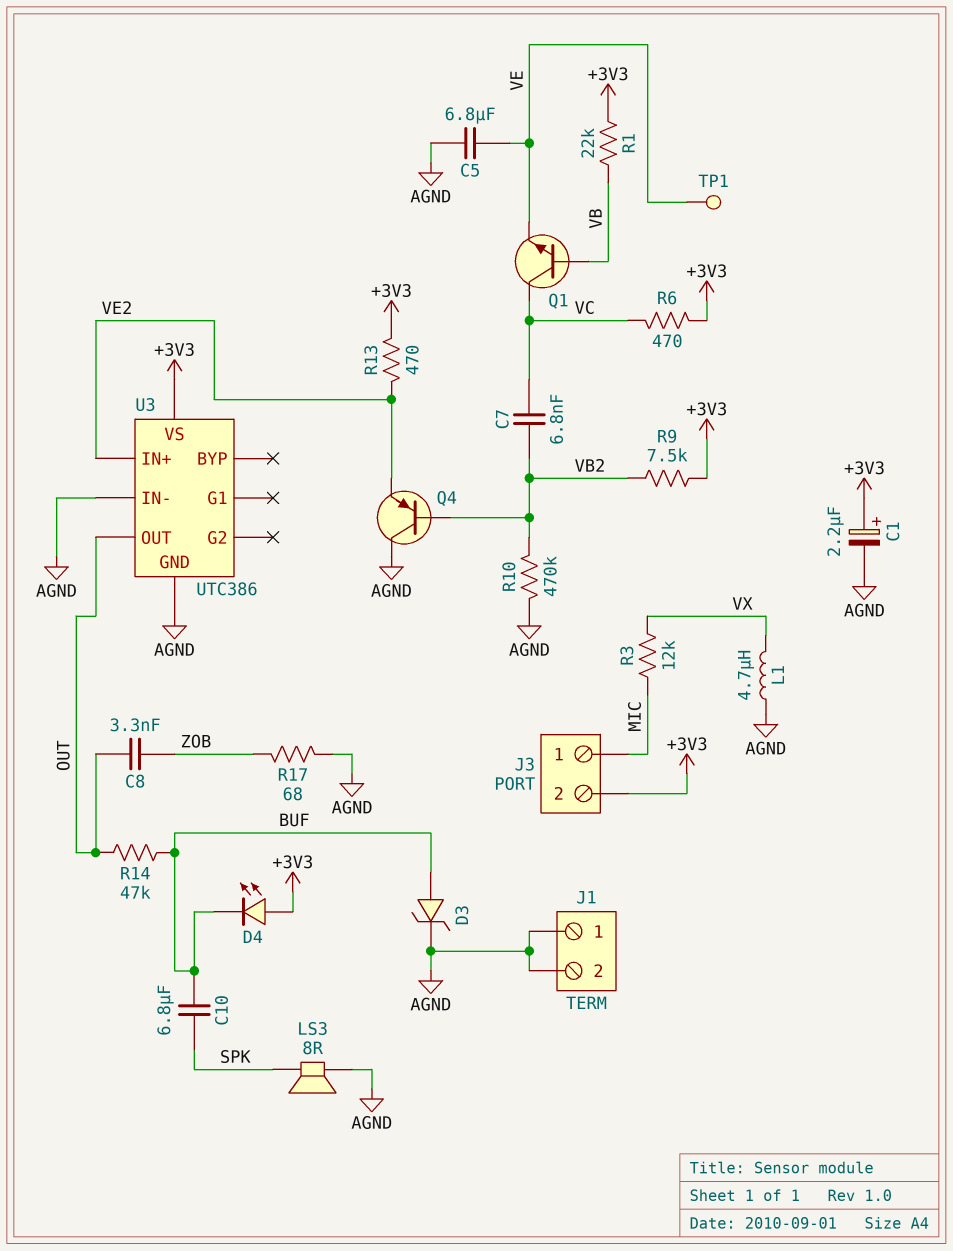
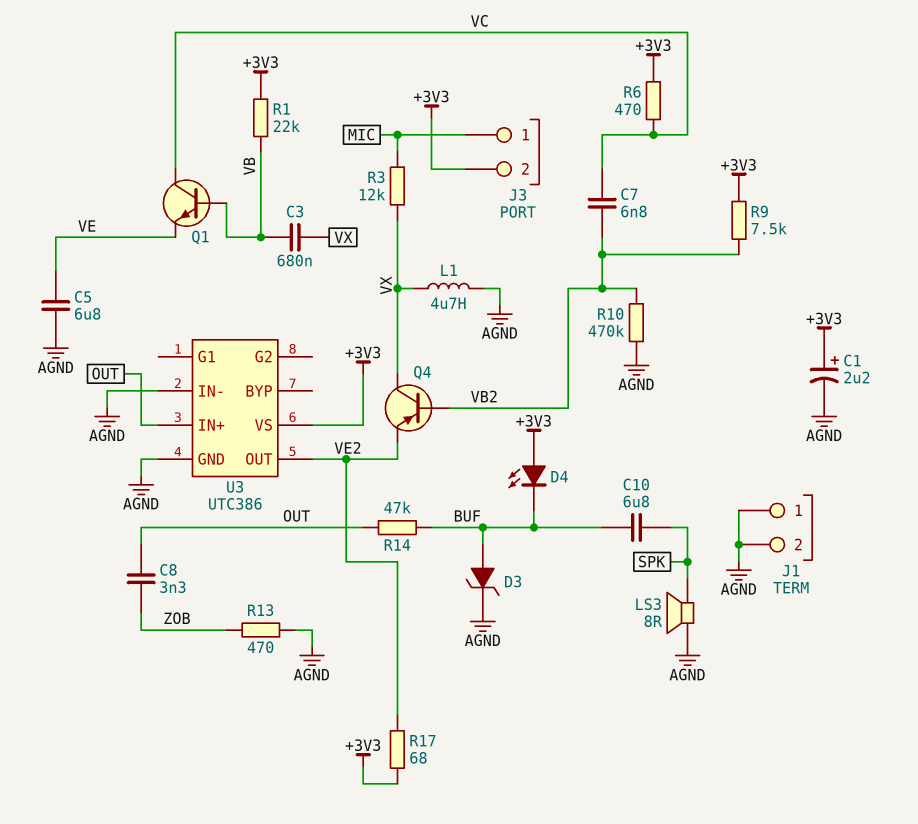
C3: none -> 680nF (VB, VX)
Q4: PNP (B VB2, C AGND, E VE2) -> PNP (B VB2, C VX, E VE2)
R13: 470 (+3V3, VE2) -> 470 (AGND, ZOB)
R17: 68 (AGND, ZOB) -> 68 (+3V3, VE2)
TP1: test point (VE) -> none
U3 pin IN+: VE2 -> OUT
U3 pin OUT: OUT -> VE2

